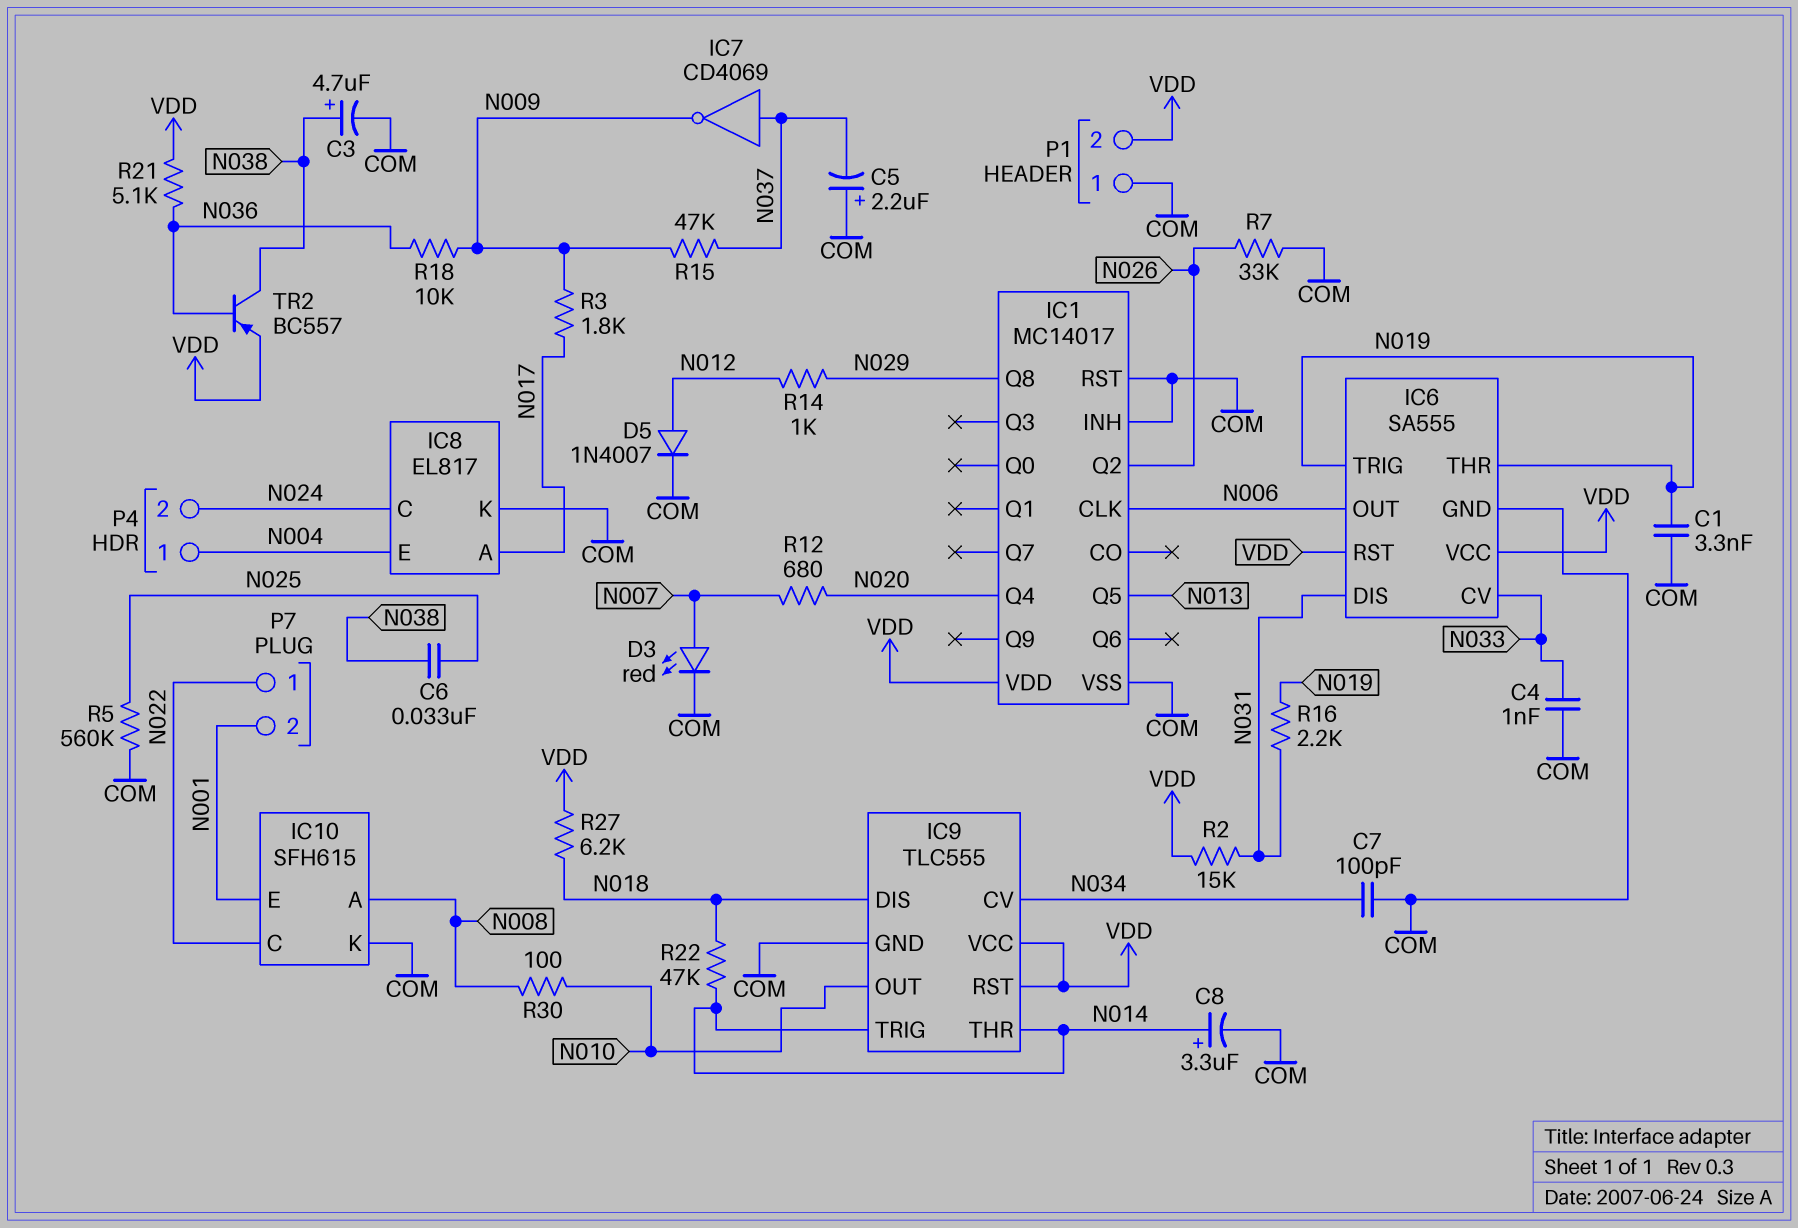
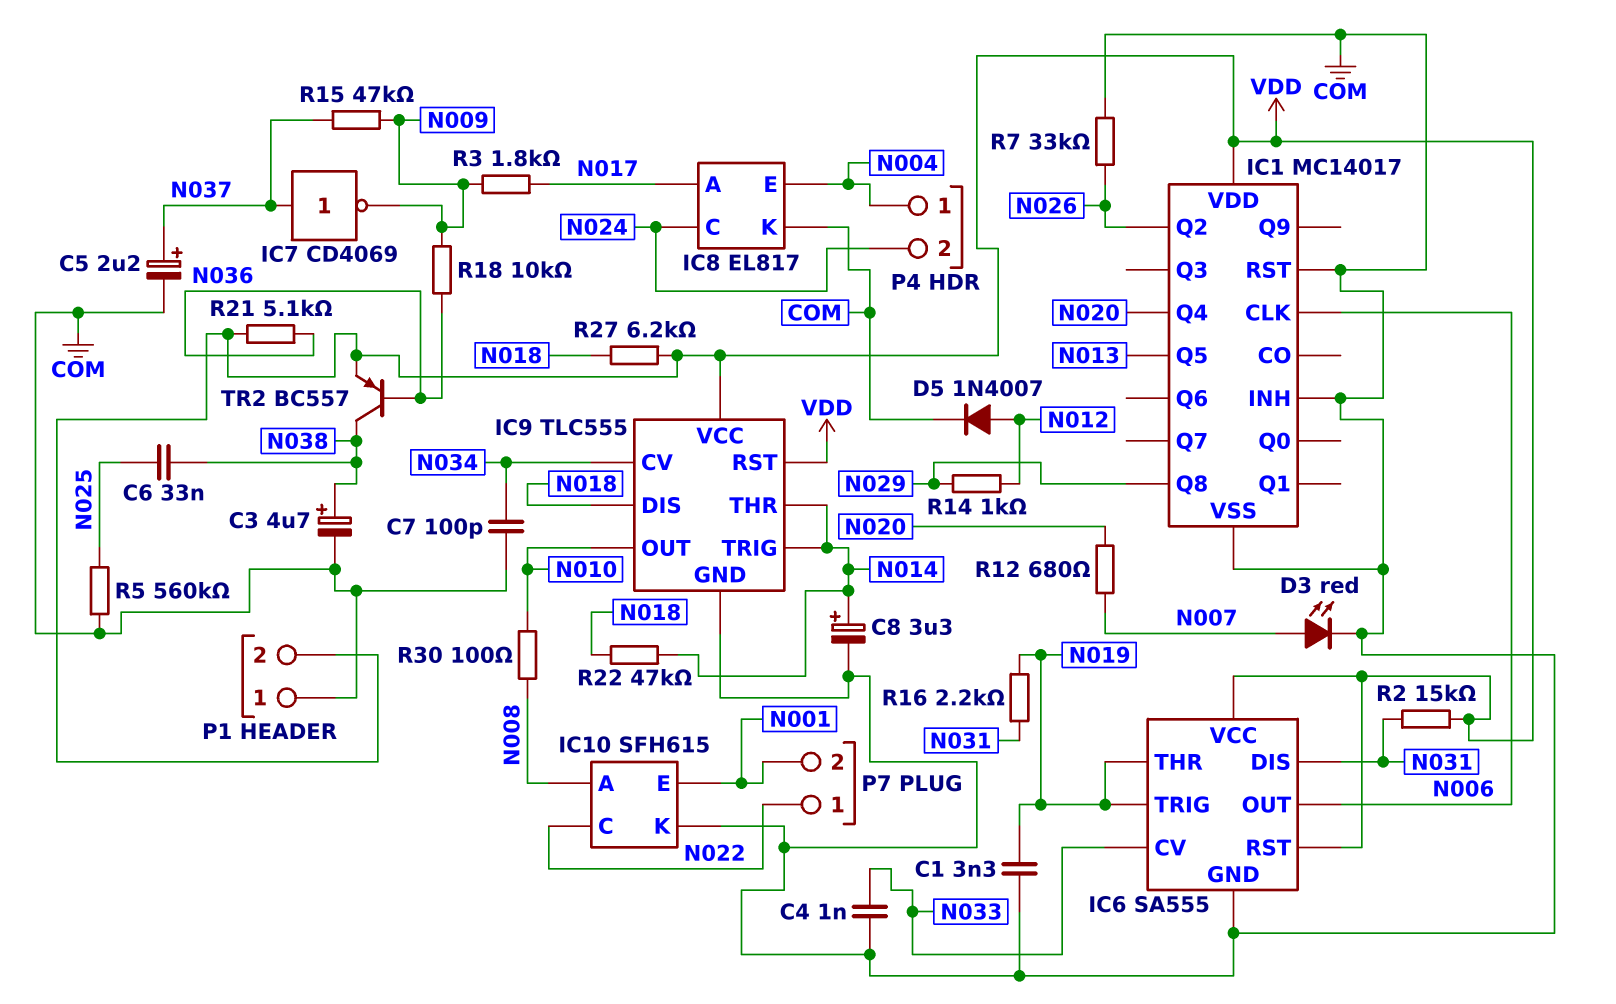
C5: 2.2uF (plus COM, minus N037) -> 2.2uF (plus N037, minus COM)

